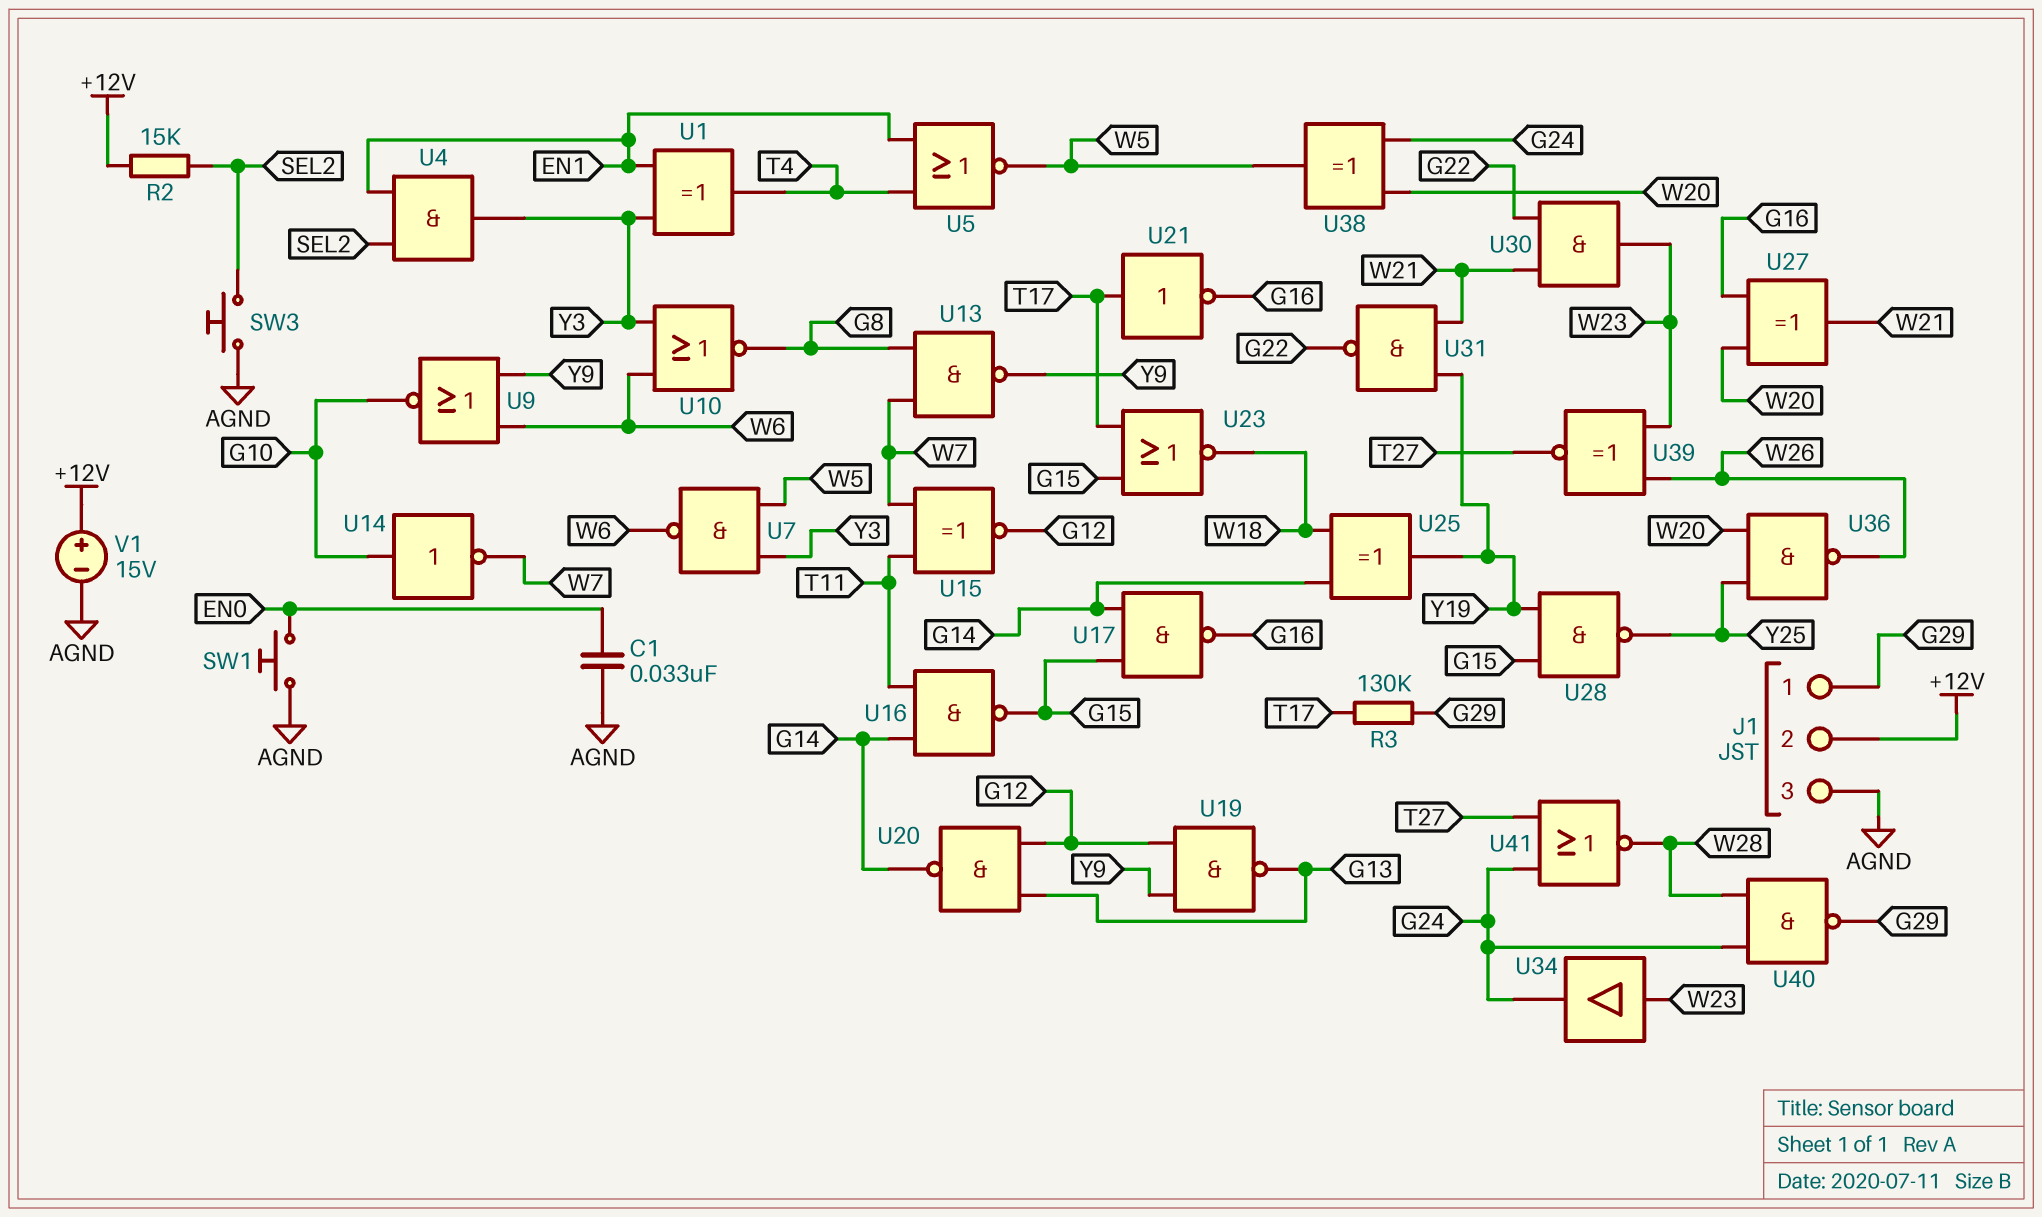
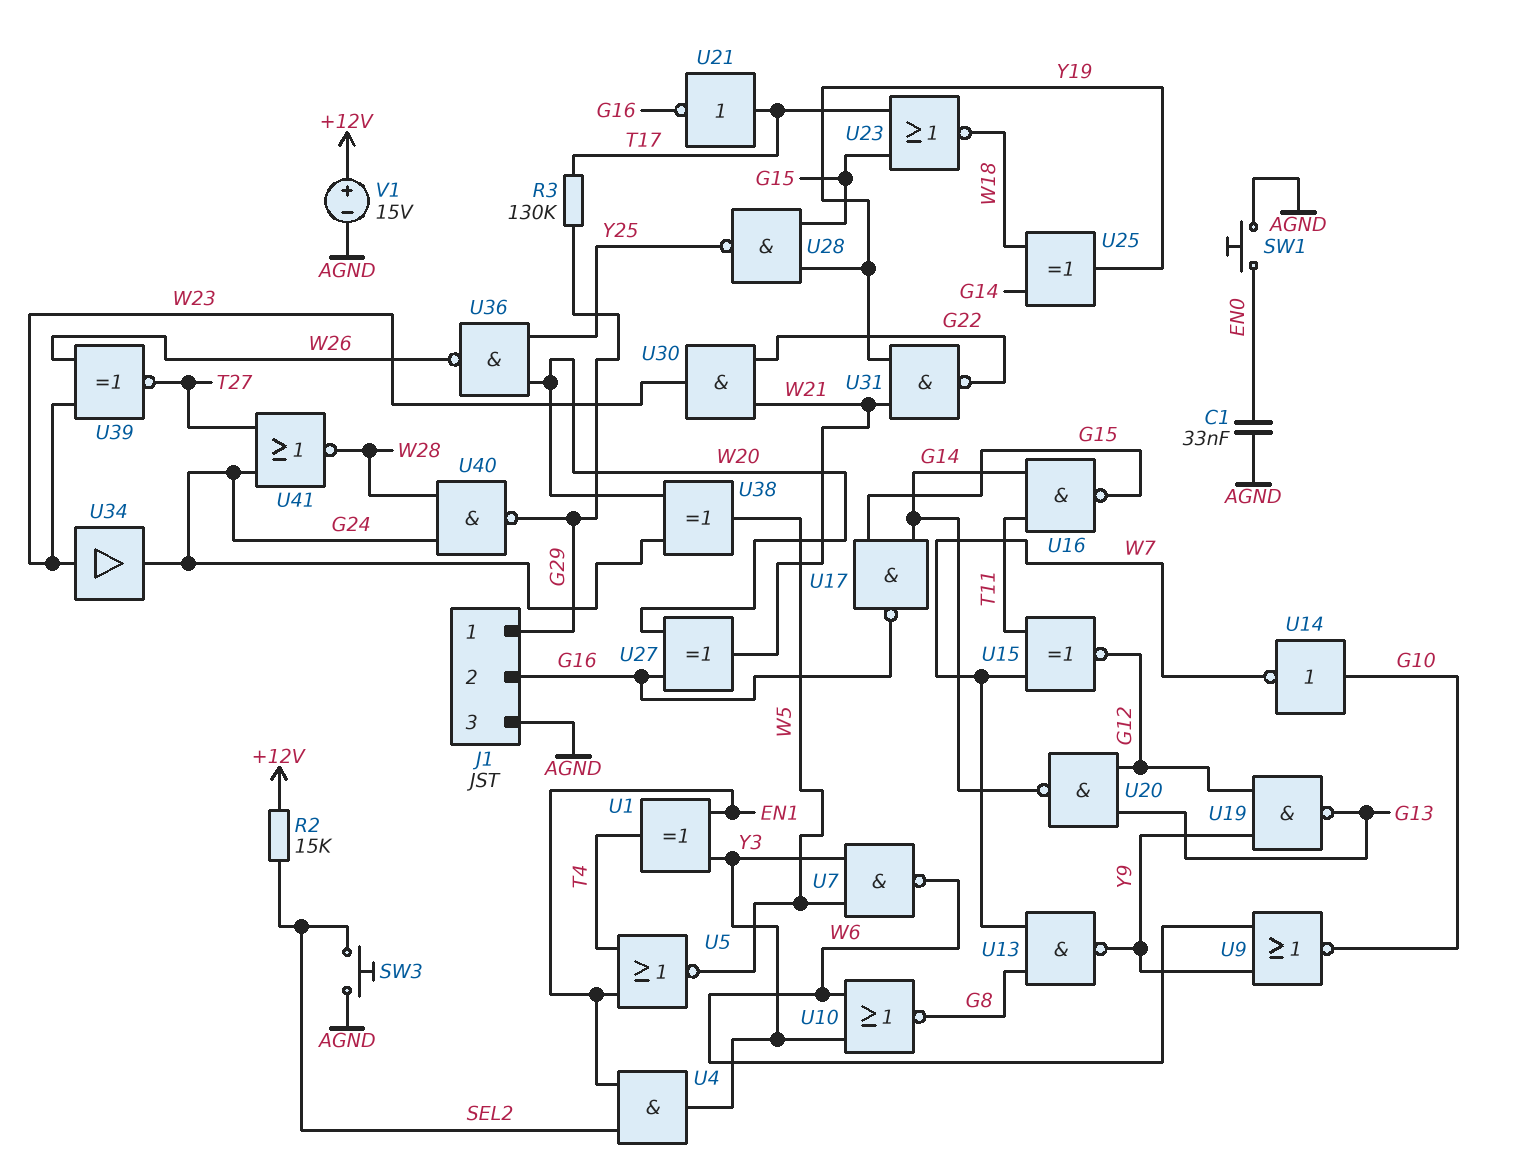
J1 pin 2: +12V -> G16

